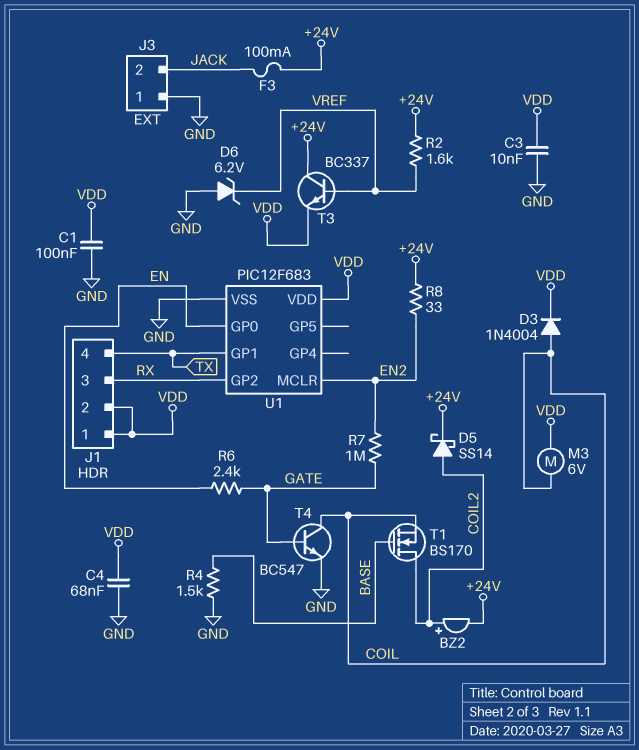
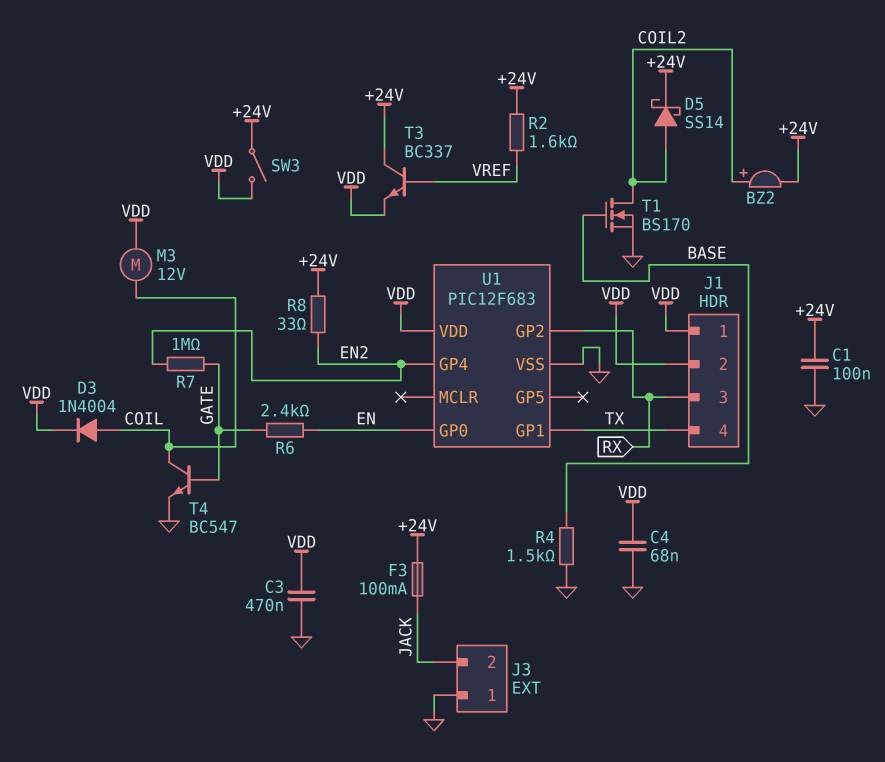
C1: 100nF (GND, VDD) -> 100nF (+24V, GND)
C3: 10nF (GND, VDD) -> 470nF (GND, VDD)
D6: zener 6.2V (A GND, K VREF) -> none
M3: motor 6V (COIL, VDD) -> motor 12V (COIL, VDD)
SW3: none -> switch (+24V, VDD)
T1: NMOS BS170 (G BASE, D COIL2, S COIL) -> NMOS BS170 (G BASE, D COIL2, S GND)
U1 pin GP4: none -> EN2
U1 pin MCLR: EN2 -> none

